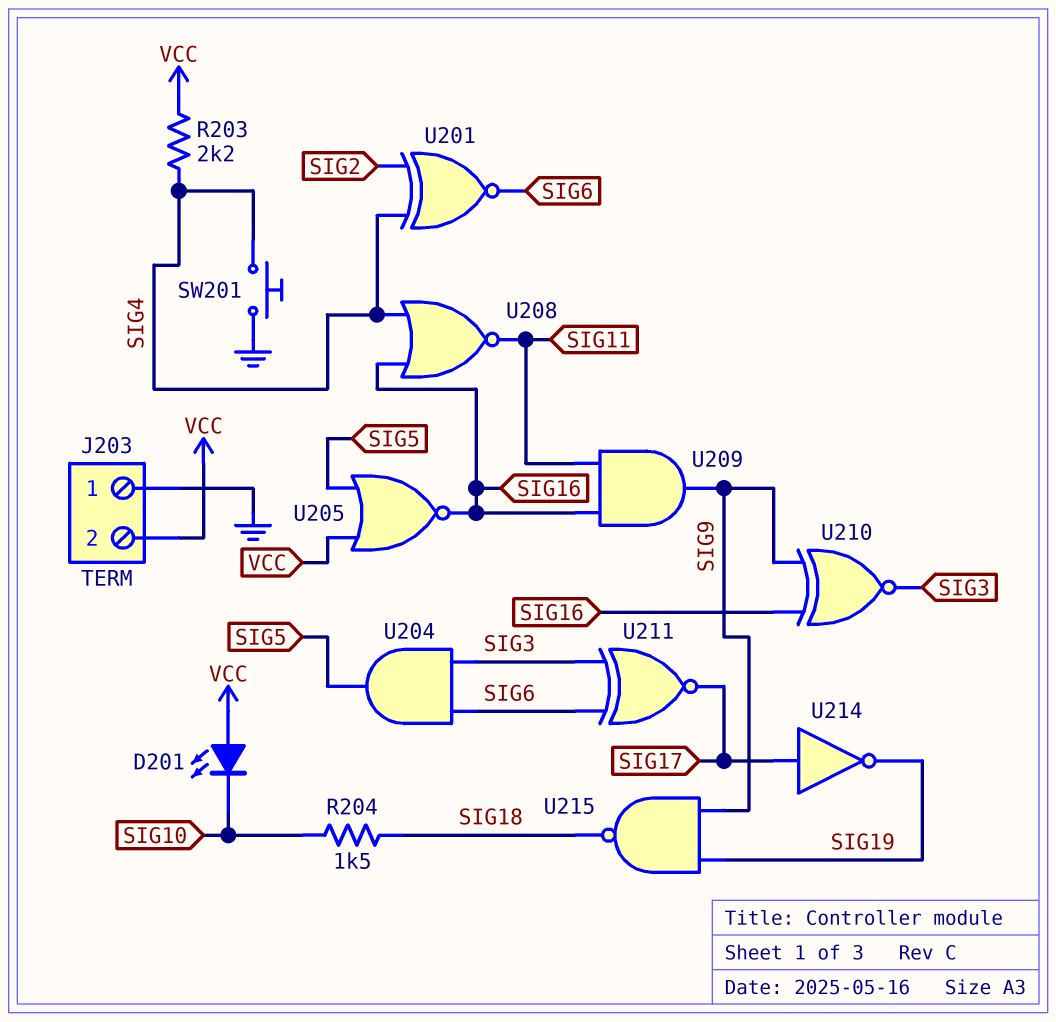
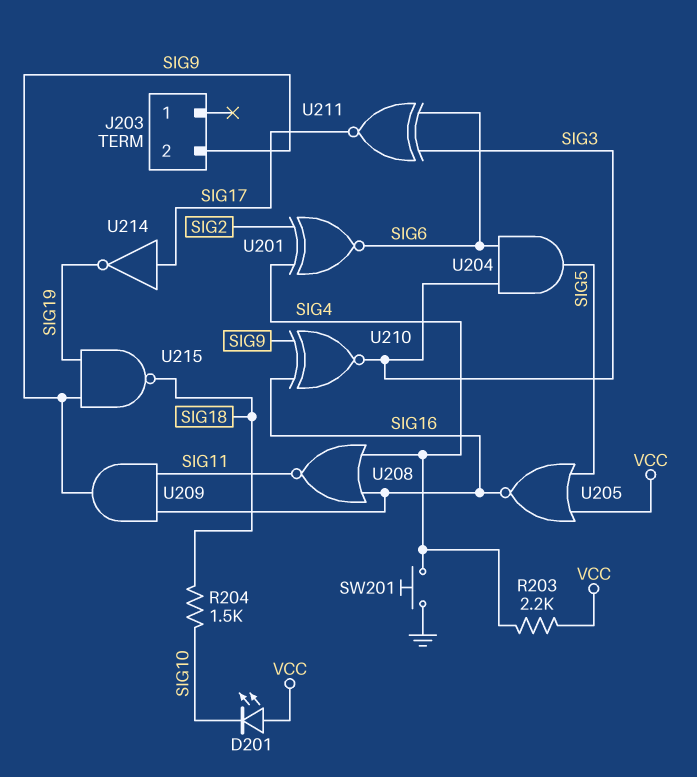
J203 pin 1: GND -> none
J203 pin 2: VCC -> SIG9

